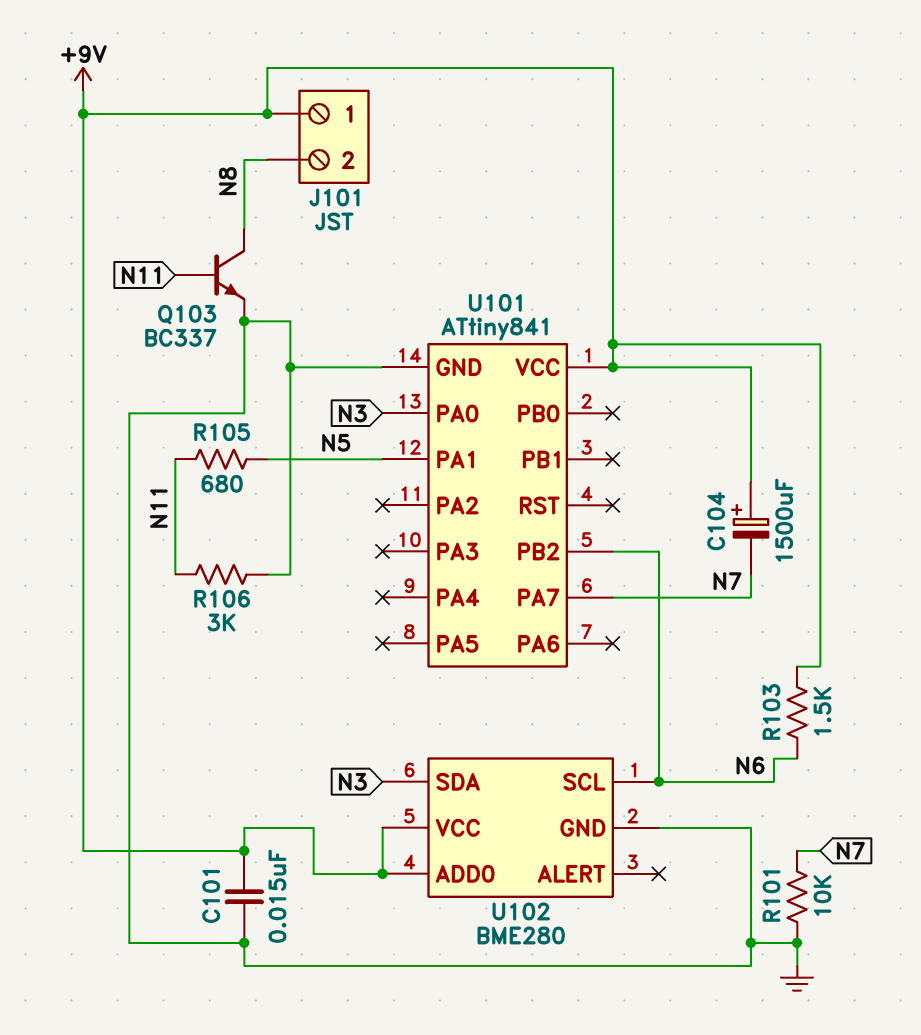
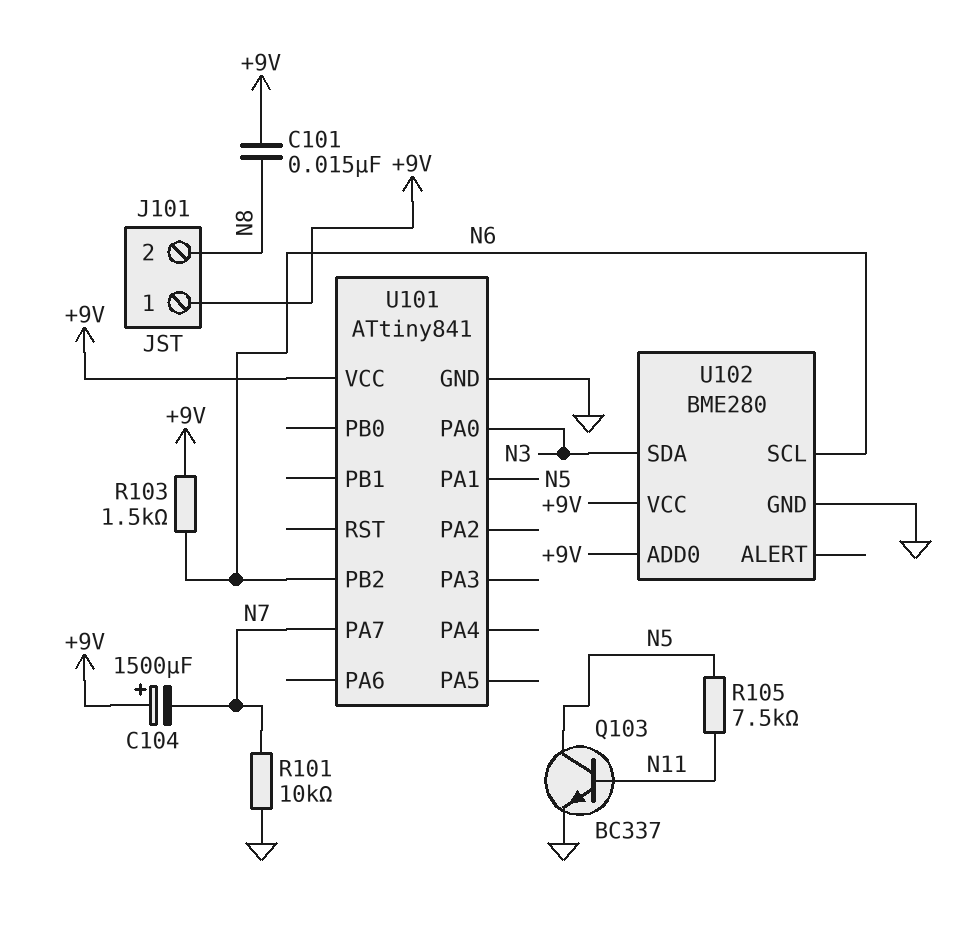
C101: 15nF (+9V, GND) -> 15nF (+9V, N8)
Q103: NPN BC337 (B N11, C N8, E GND) -> NPN BC337 (B N11, C N5, E GND)
R105: 680 (N5, N11) -> 7.5k (N5, N11)
R106: 3k (GND, N11) -> none

